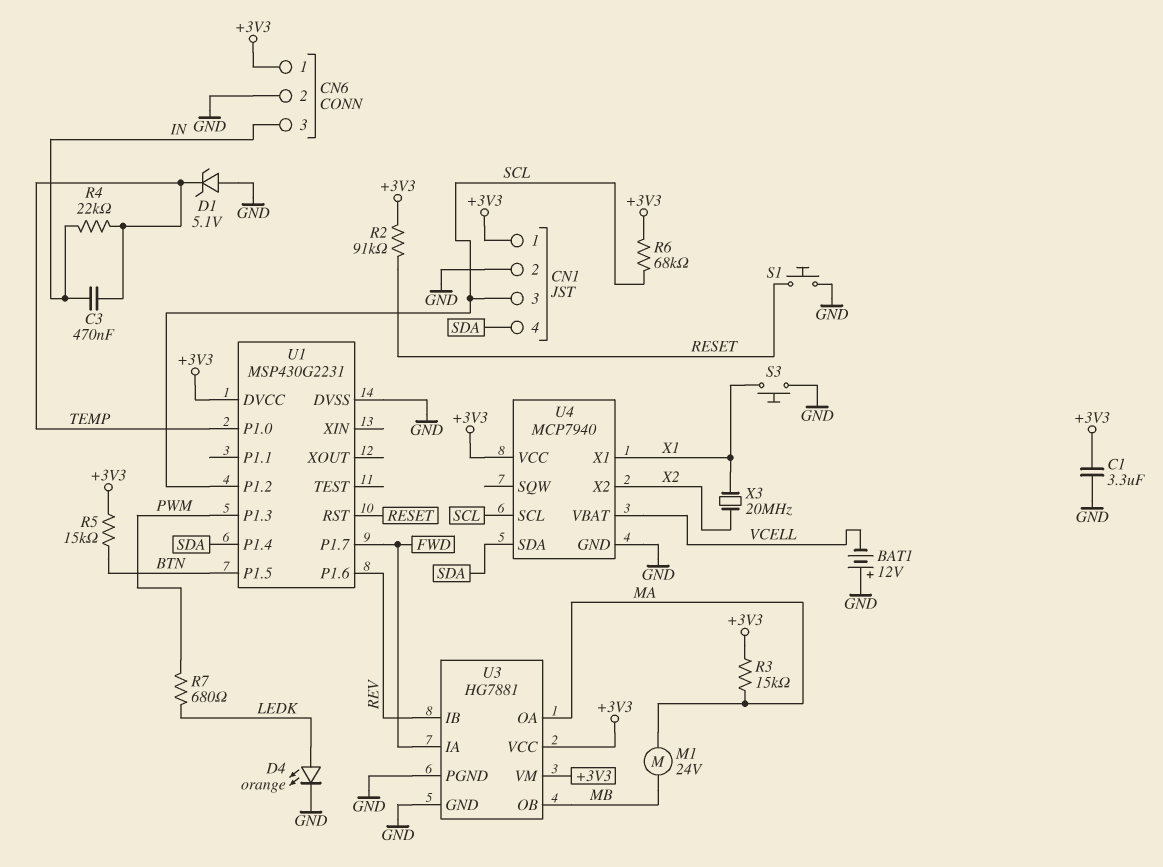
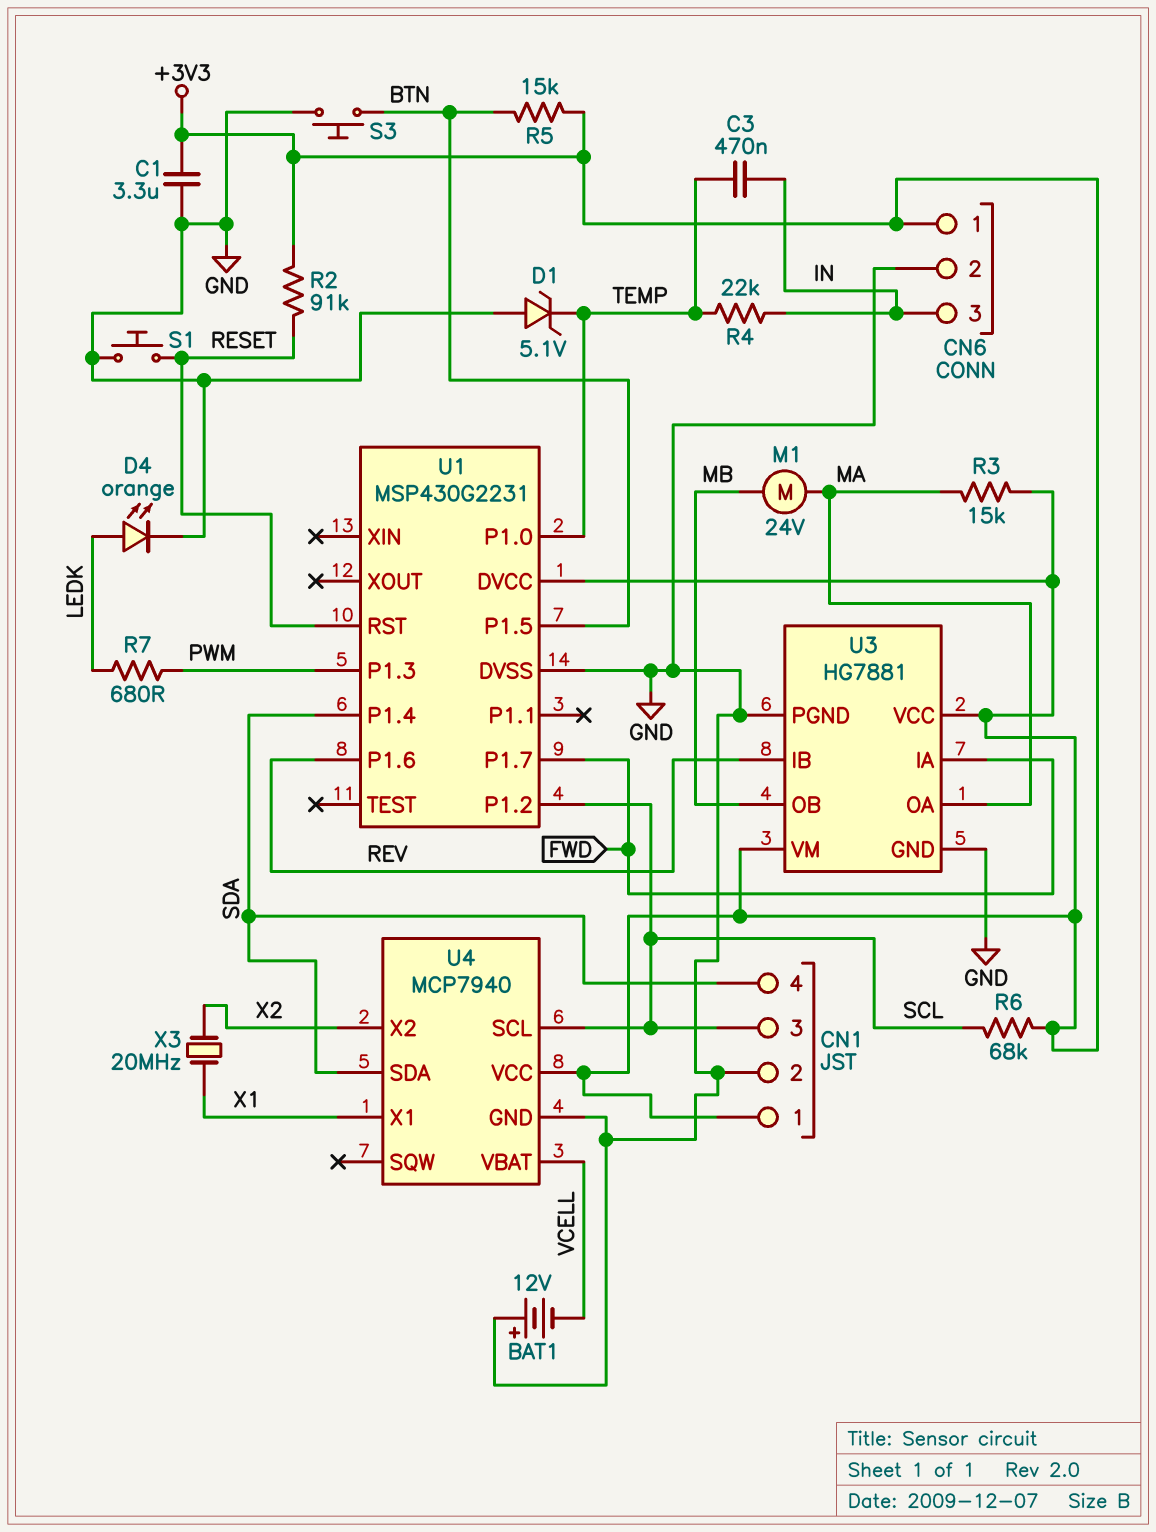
S3: button (GND, X1) -> button (BTN, GND)

